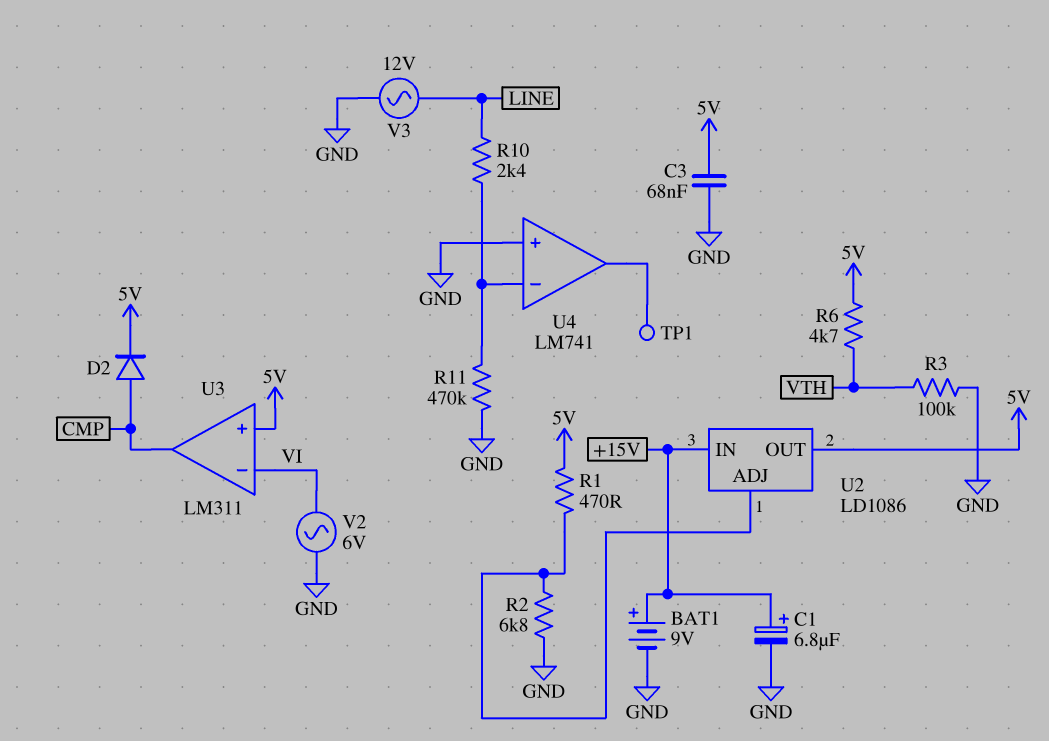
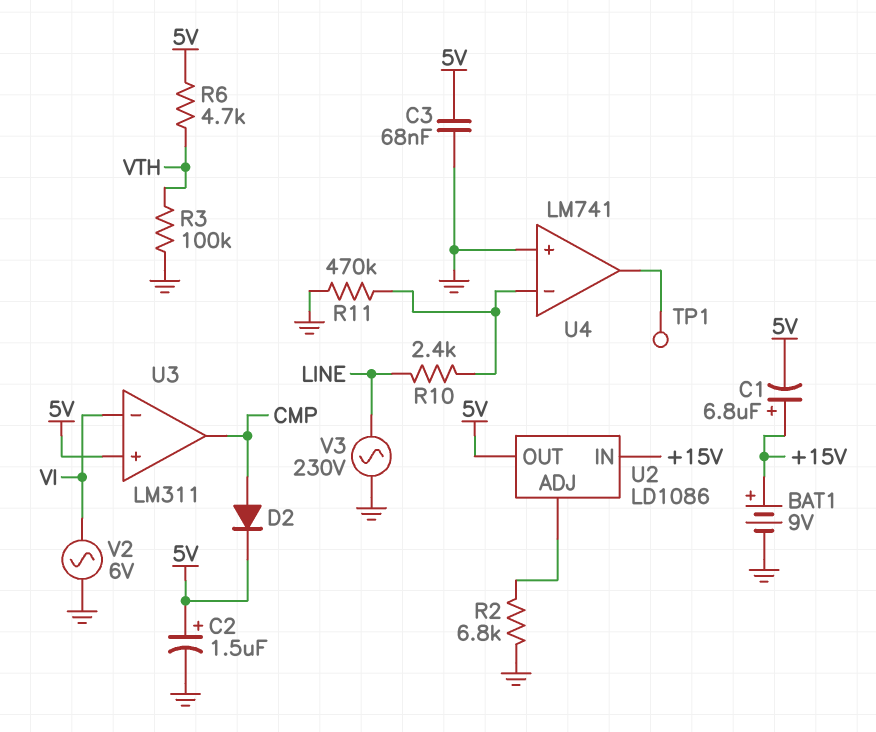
C1: 6.8uF (plus +15V, minus GND) -> 6.8uF (plus +15V, minus 5V)
C2: none -> 1.5uF (plus 5V, minus GND)
R1: 470 (5V, U2/ADJ) -> none
V3: AC 12V (GND, LINE) -> AC 230V (GND, LINE)

